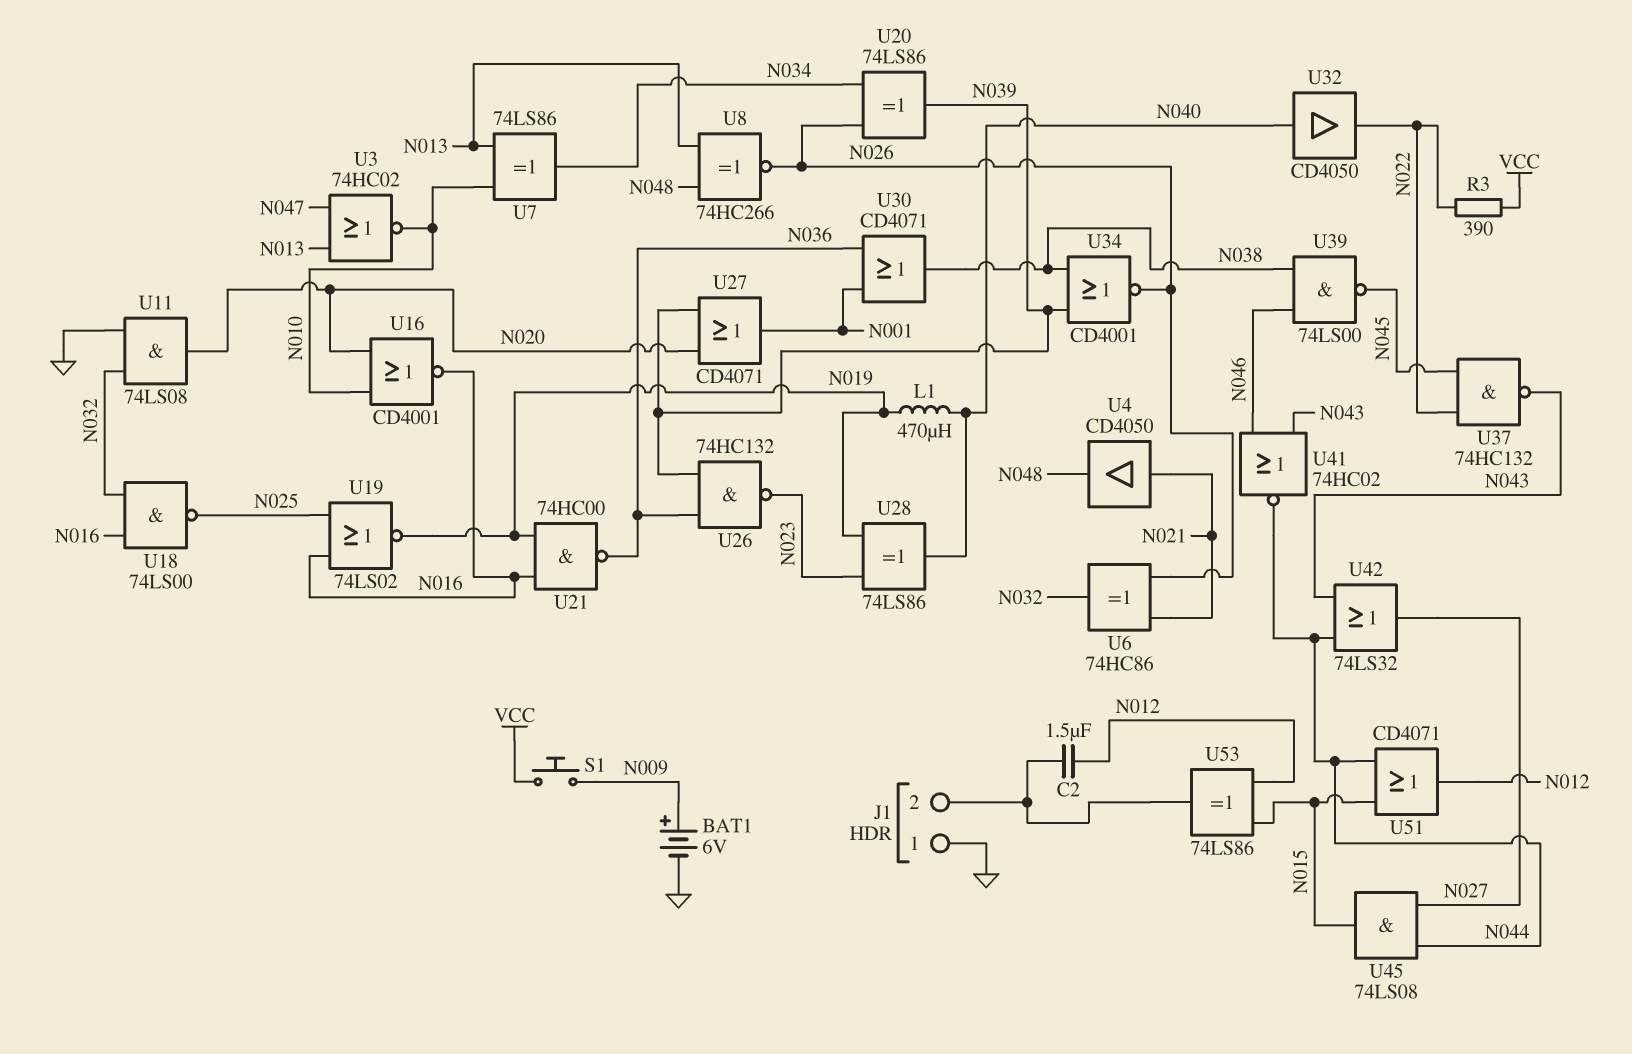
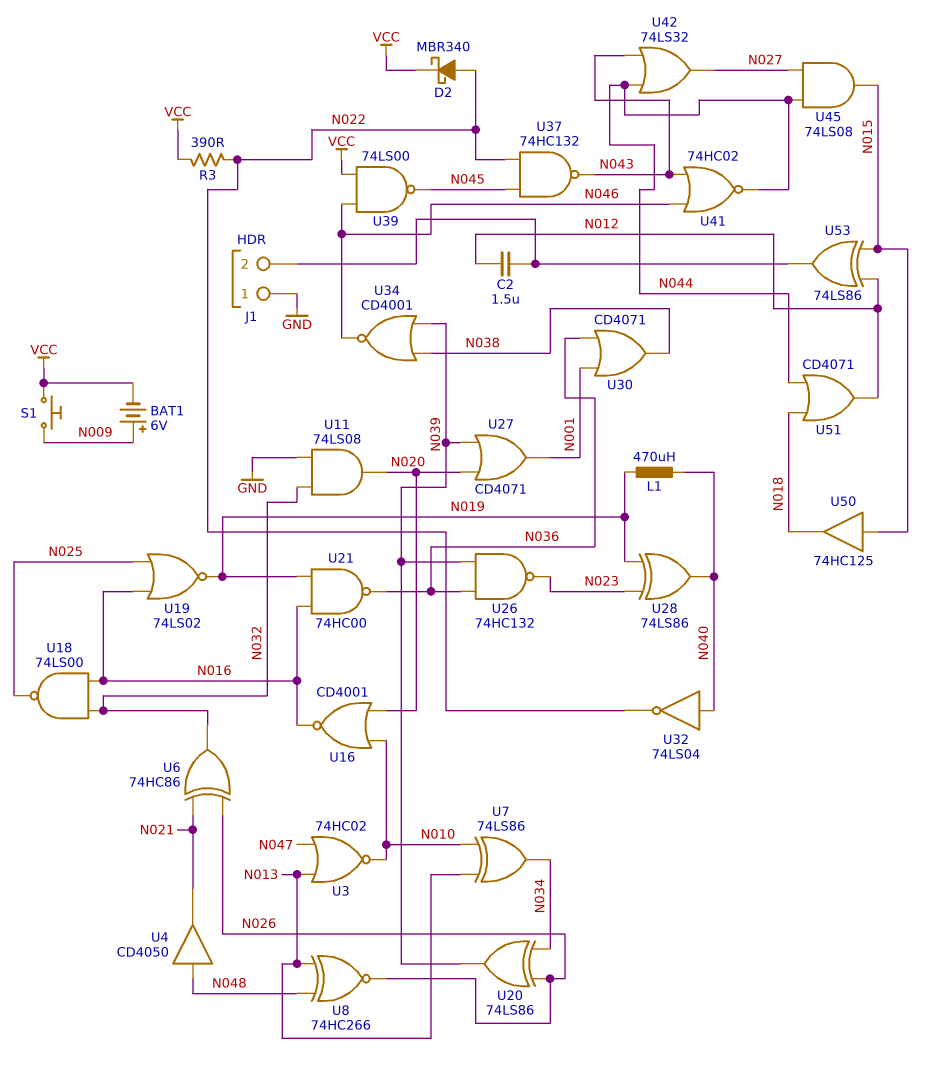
BAT1: 6V (plus N009, minus GND) -> 6V (plus N009, minus VCC)
D2: none -> schottky MBR340 (A N022, K VCC)
U4: buffer CD4050 (in N021, out N048) -> buffer CD4050 (in N048, out N021)
U32: buffer CD4050 (in N040, out N022) -> NOT 74LS04 (in N040, out N022)
U34: NOR CD4001 (in N038, in N039, out N026) -> NOR CD4001 (in N038, in N039, out N046)
U39: NAND 74LS00 (in N038, in N046, out N045) -> NAND 74LS00 (in N046, in VCC, out N045)
U50: none -> buffer 74HC125 (in N015, out N018)
U51: OR CD4071 (in N015, in N044, out N012) -> OR CD4071 (in N018, in N044, out N012)

